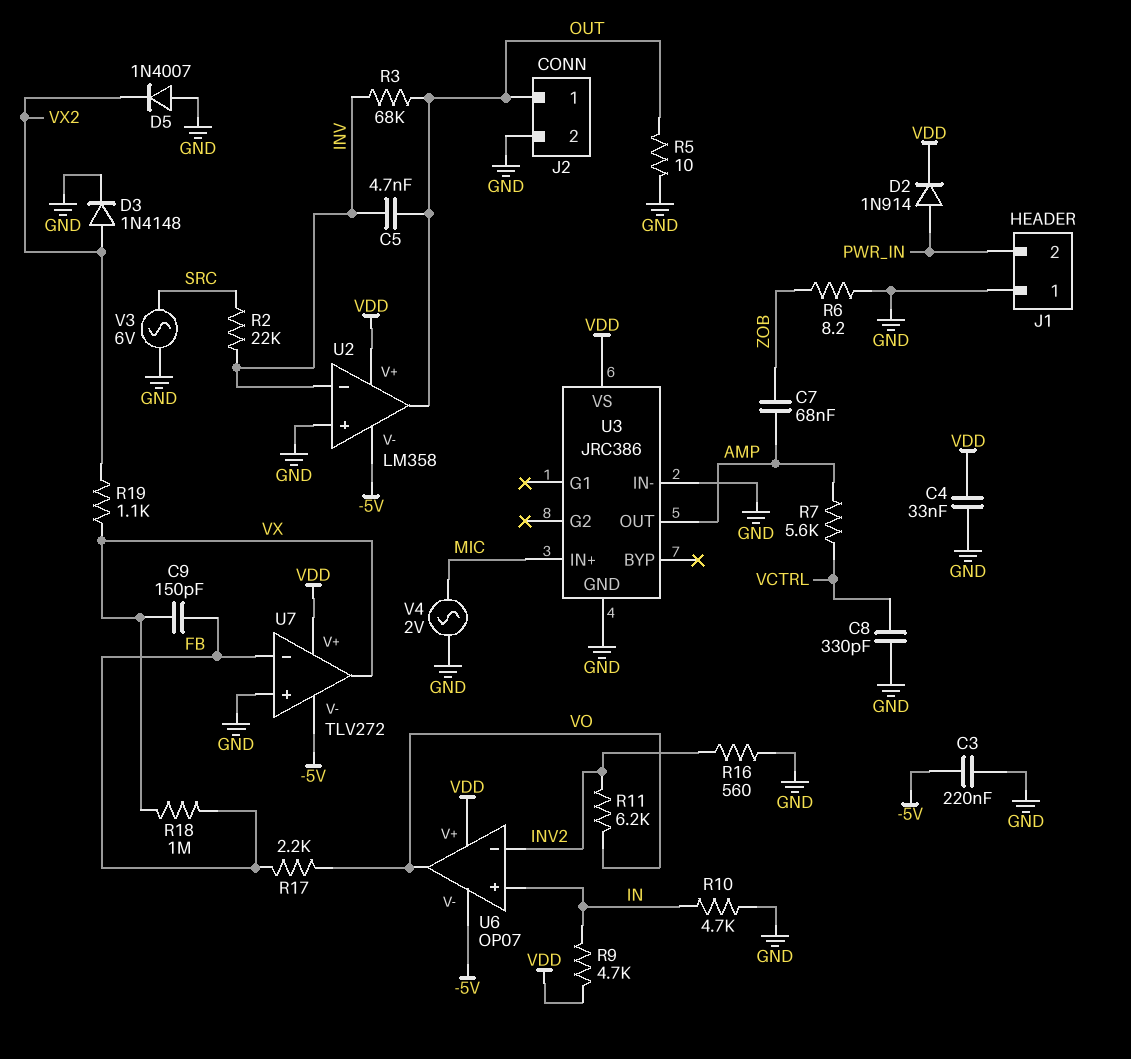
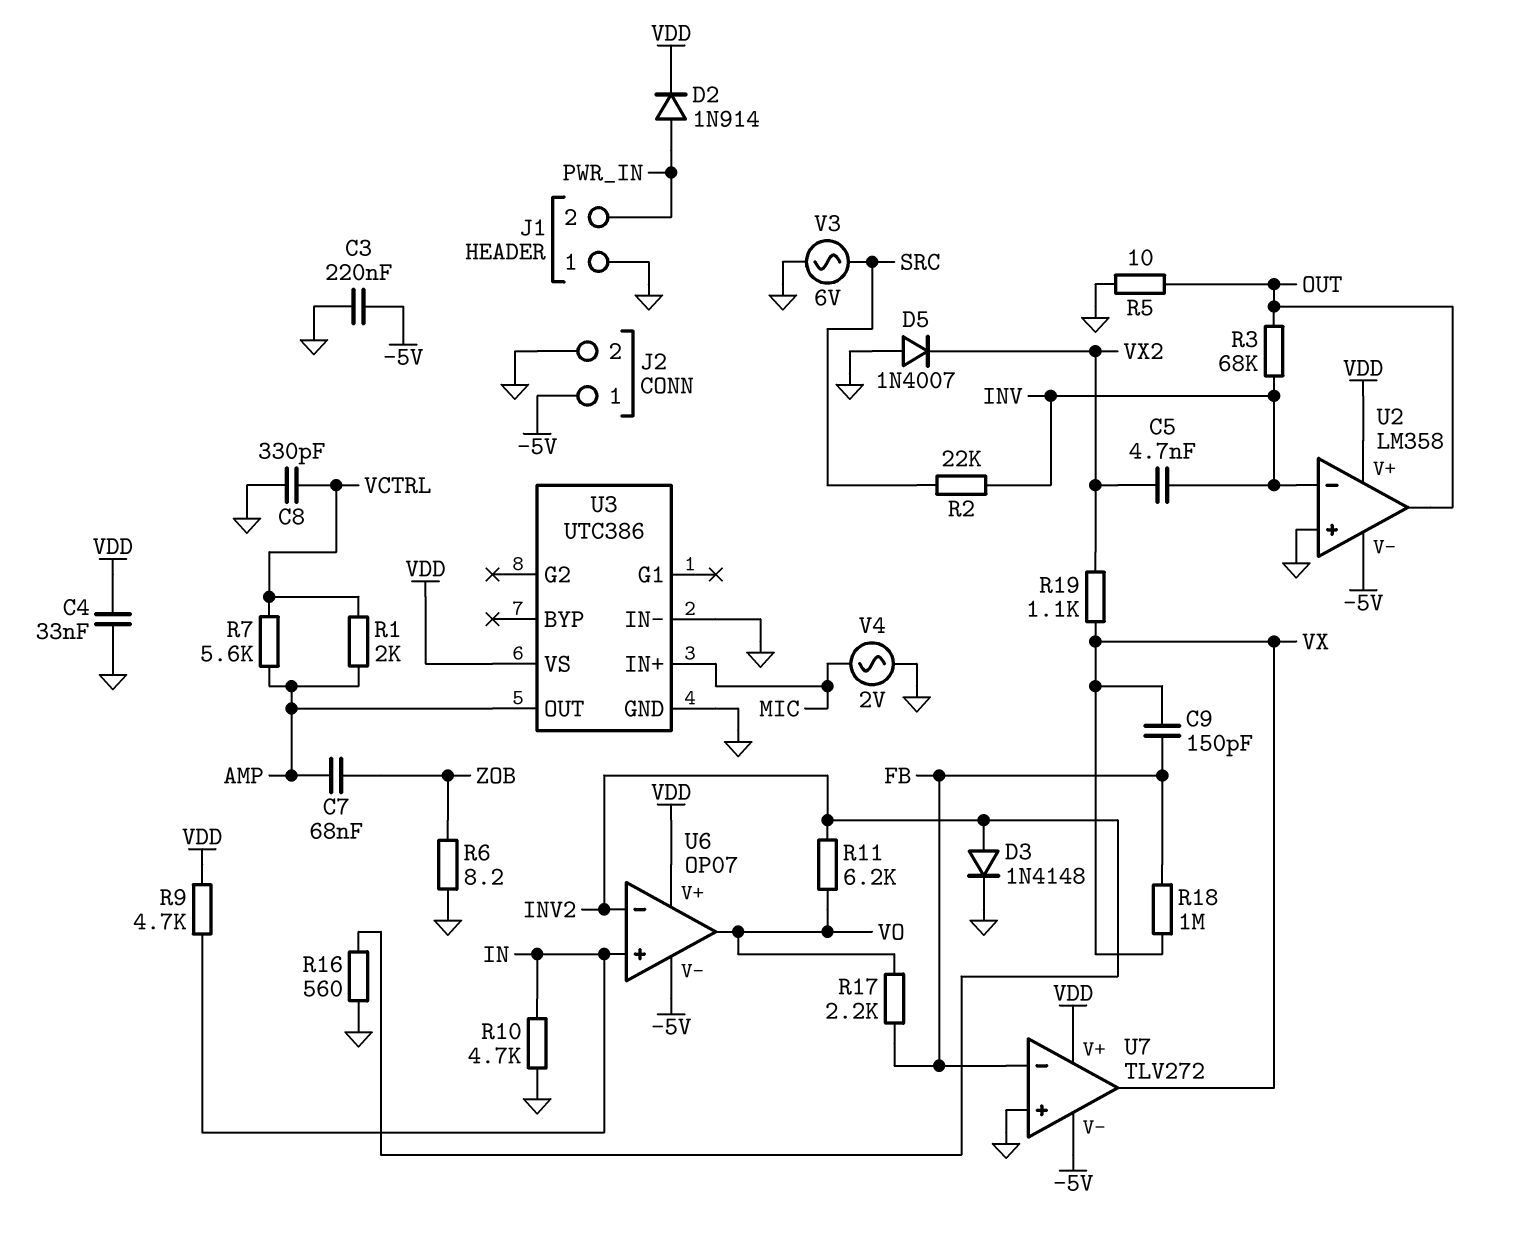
C5: 4.7nF (INV, OUT) -> 4.7nF (INV, VX2)
D3: diode 1N4148 (A VX2, K GND) -> diode 1N4148 (A INV2, K GND)
J2 pin 1: OUT -> -5V
R1: none -> 2k (AMP, VCTRL)
U3: JRC386 -> UTC386

